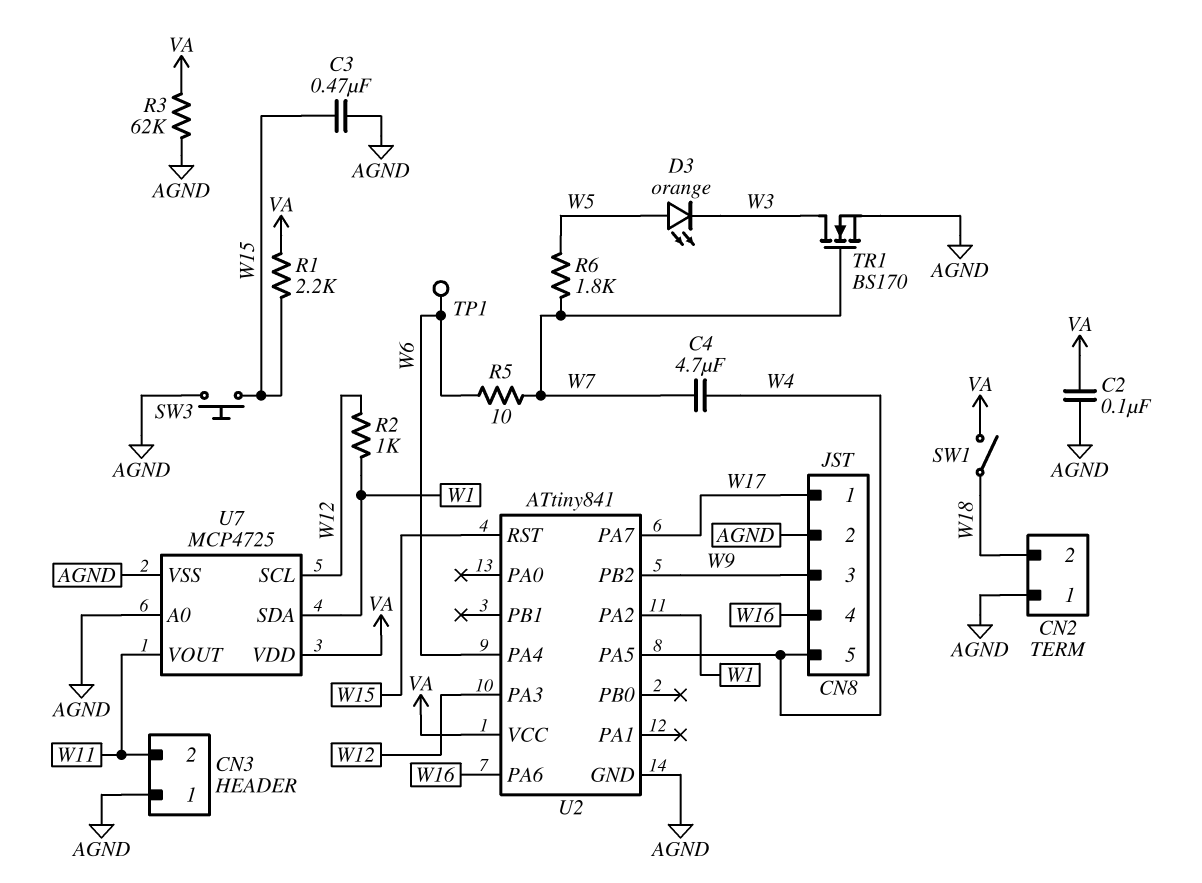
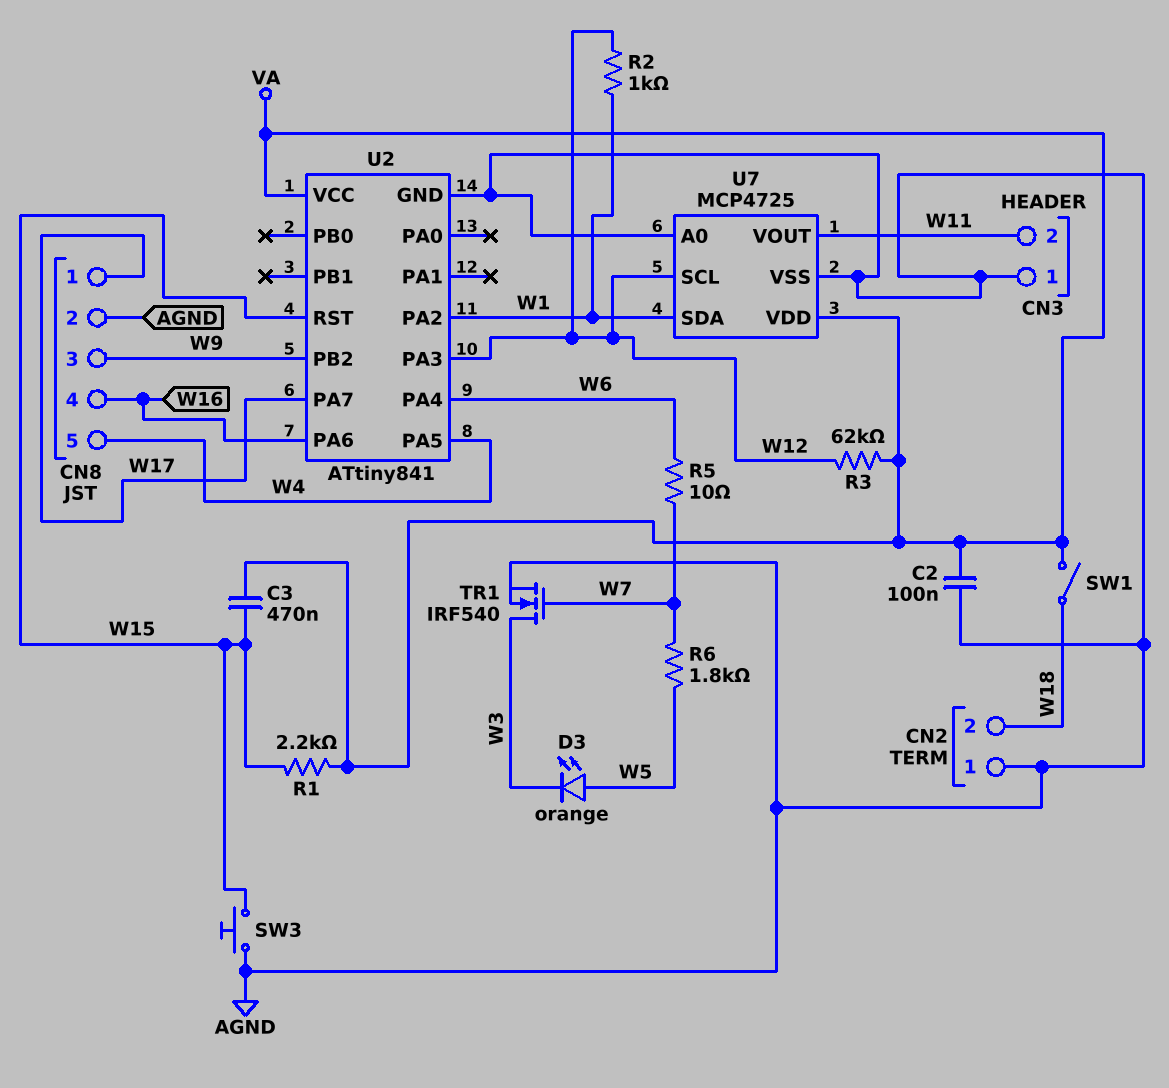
C3: 470nF (AGND, W15) -> 470nF (VA, W15)
C4: 4.7uF (W4, W7) -> none
R3: 62k (AGND, VA) -> 62k (VA, W12)
TP1: test point (W6) -> none
TR1: NMOS BS170 (G W7, D W3, S AGND) -> NMOS IRF540 (G W7, D W3, S AGND)

